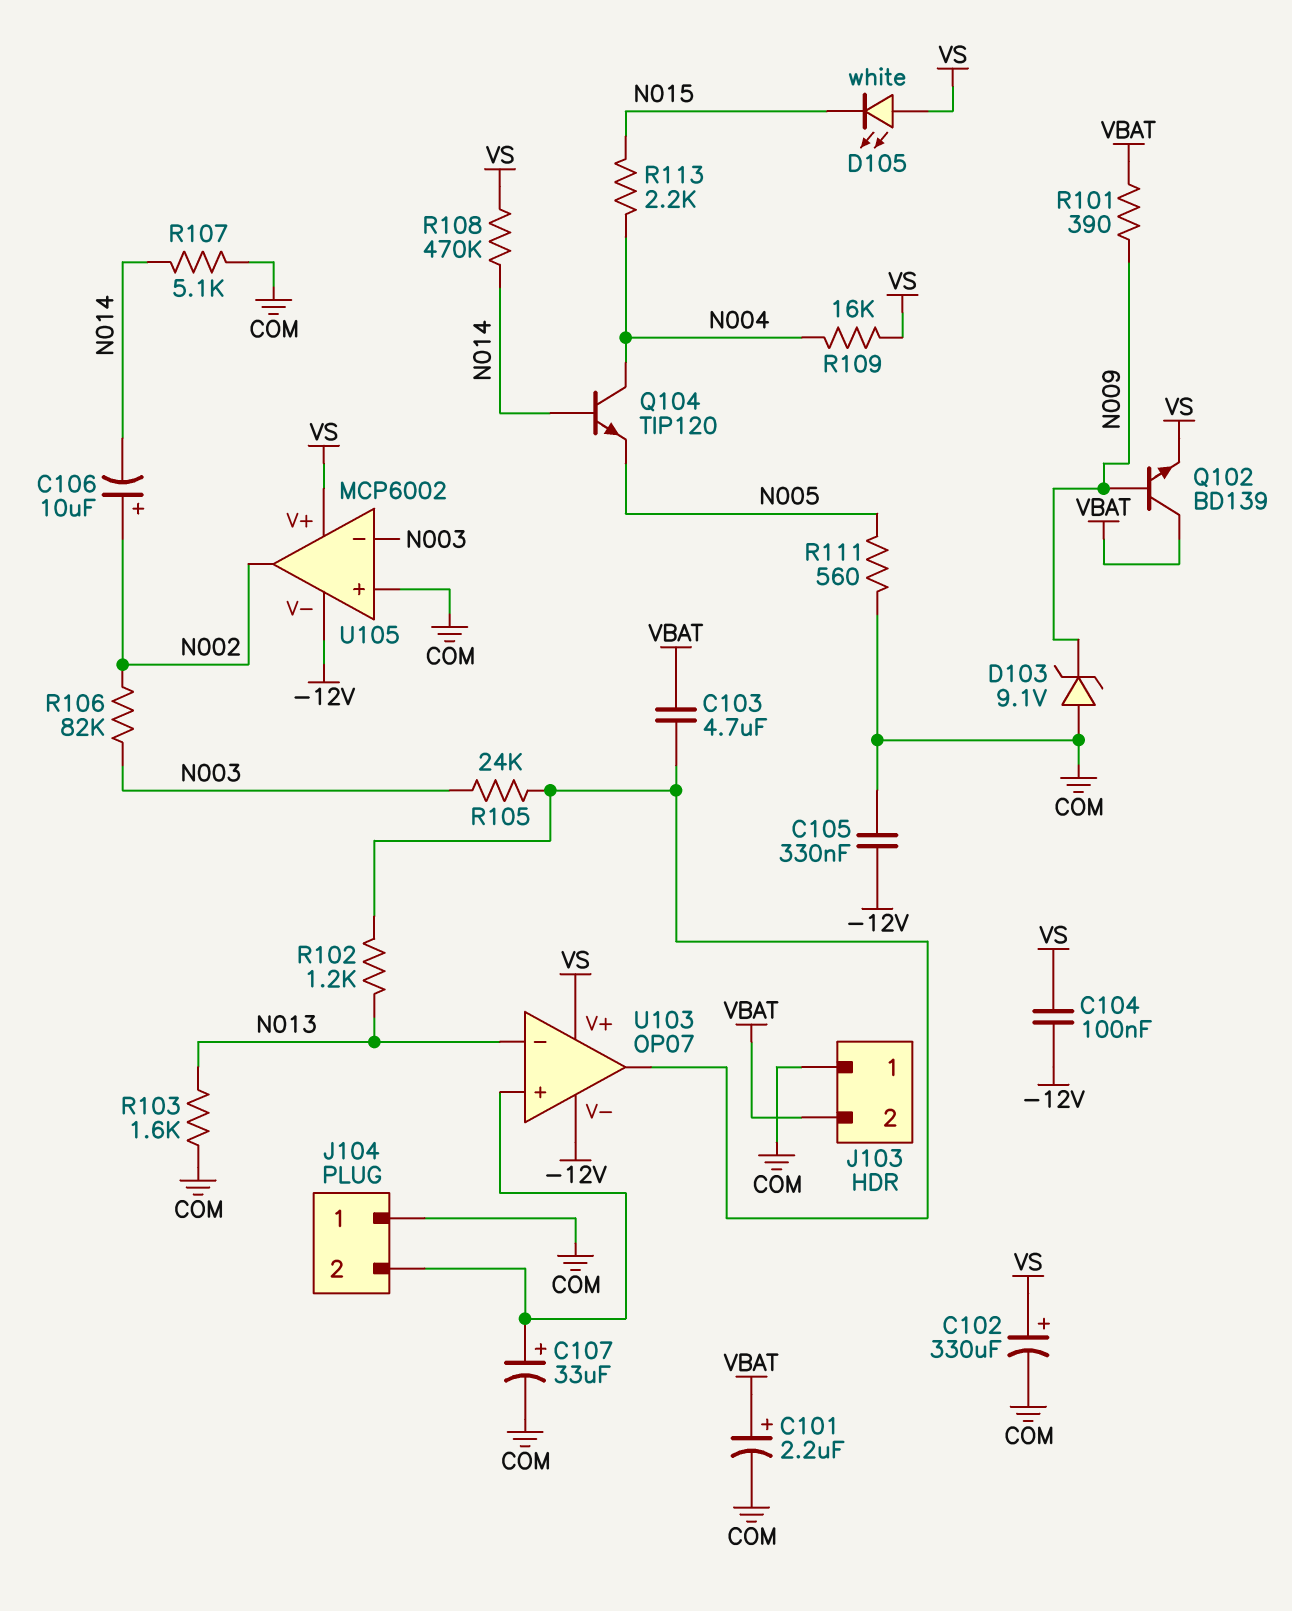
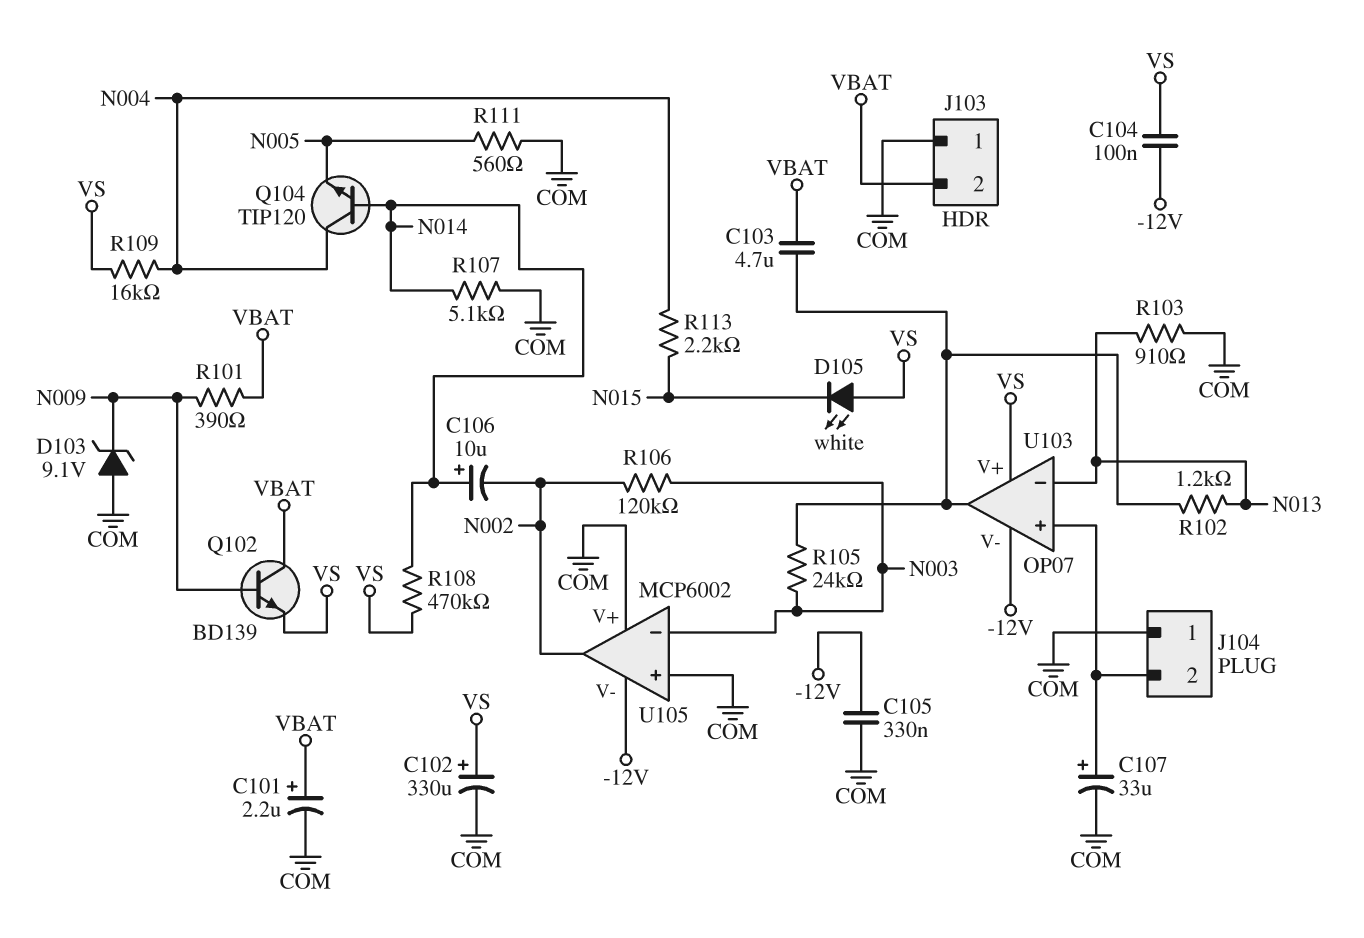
C106: 10uF (plus N002, minus N014) -> 10uF (plus N014, minus N002)
R103: 1.6k (COM, N013) -> 910 (COM, N013)
R106: 82k (N002, N003) -> 120k (N002, N003)
U105 pin V+: VS -> COM

